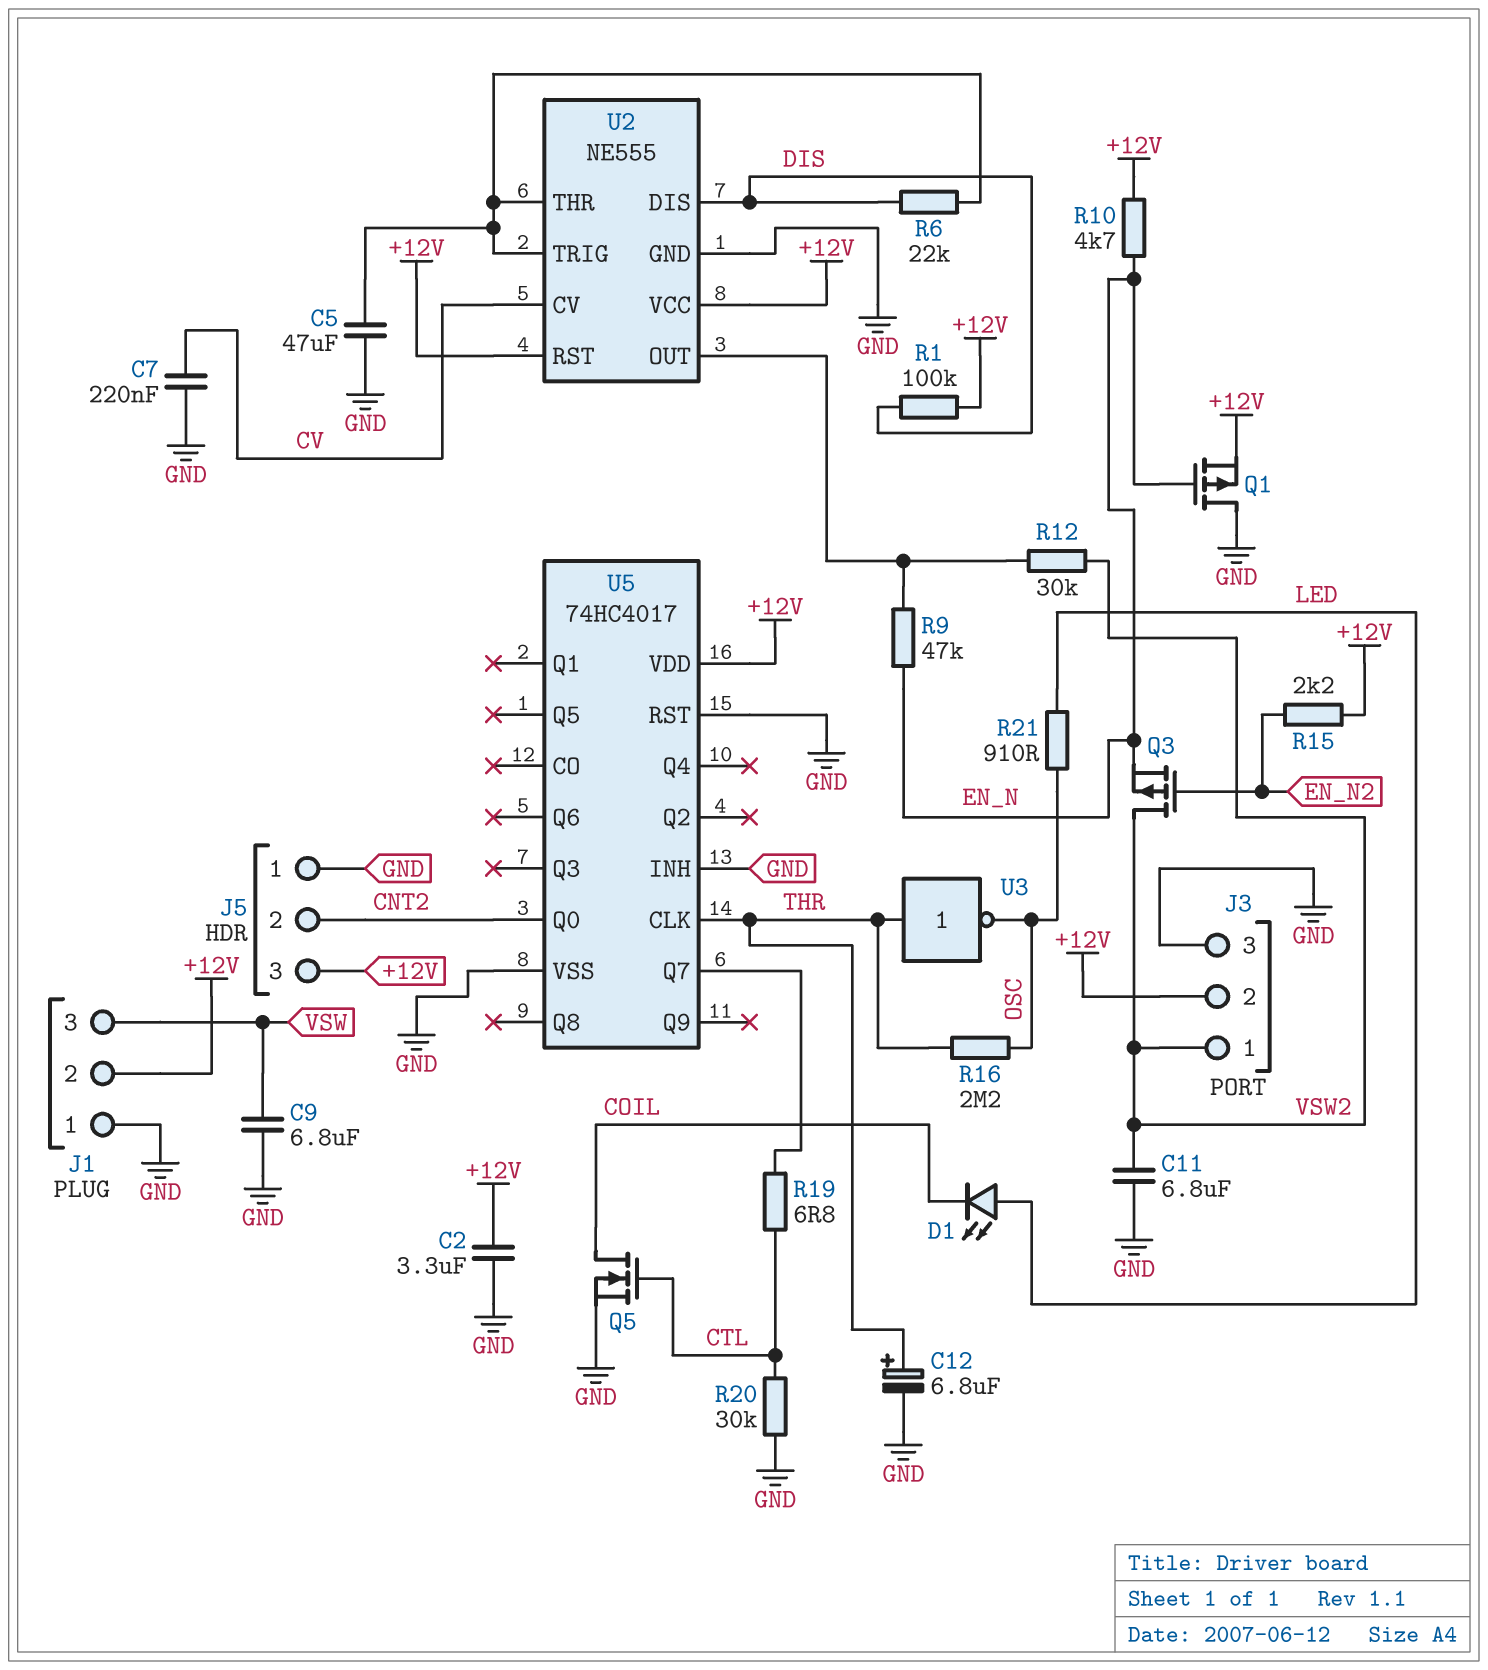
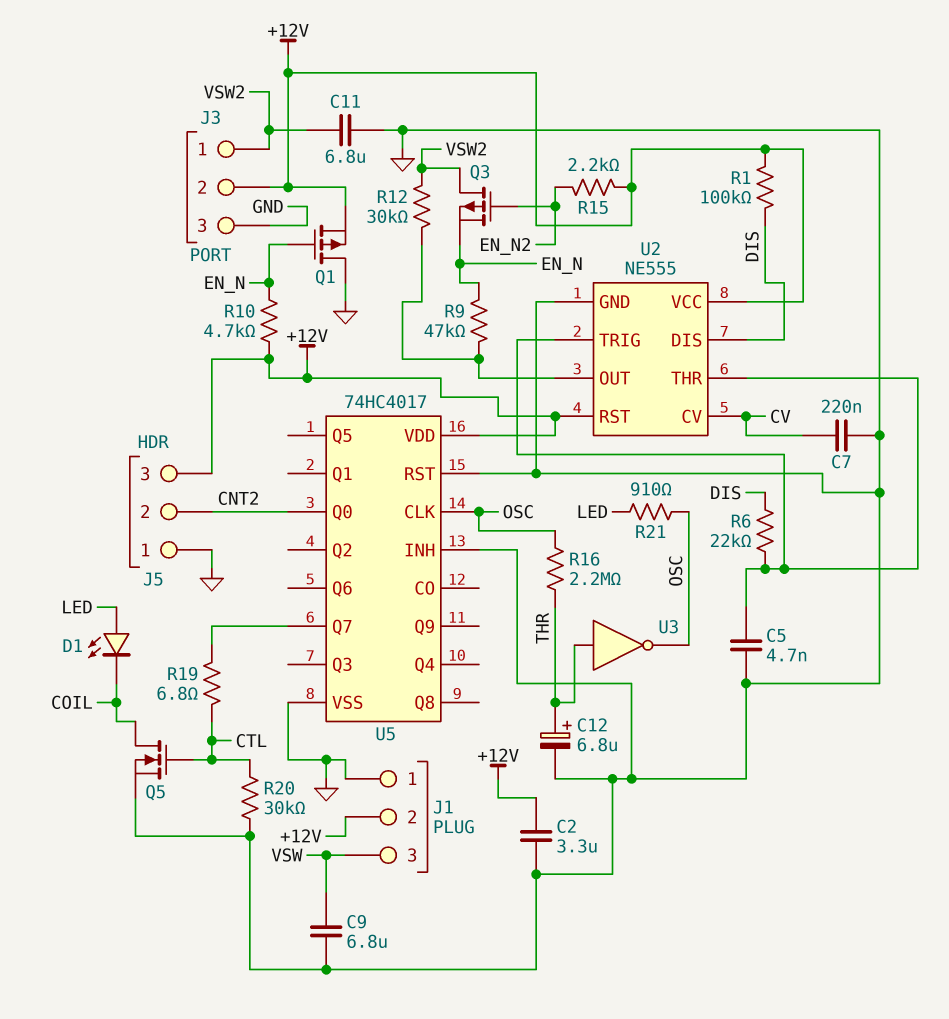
C5: 47uF (GND, U2/THR) -> 4.7nF (GND, U2/THR)
U5 pin CLK: THR -> OSC

